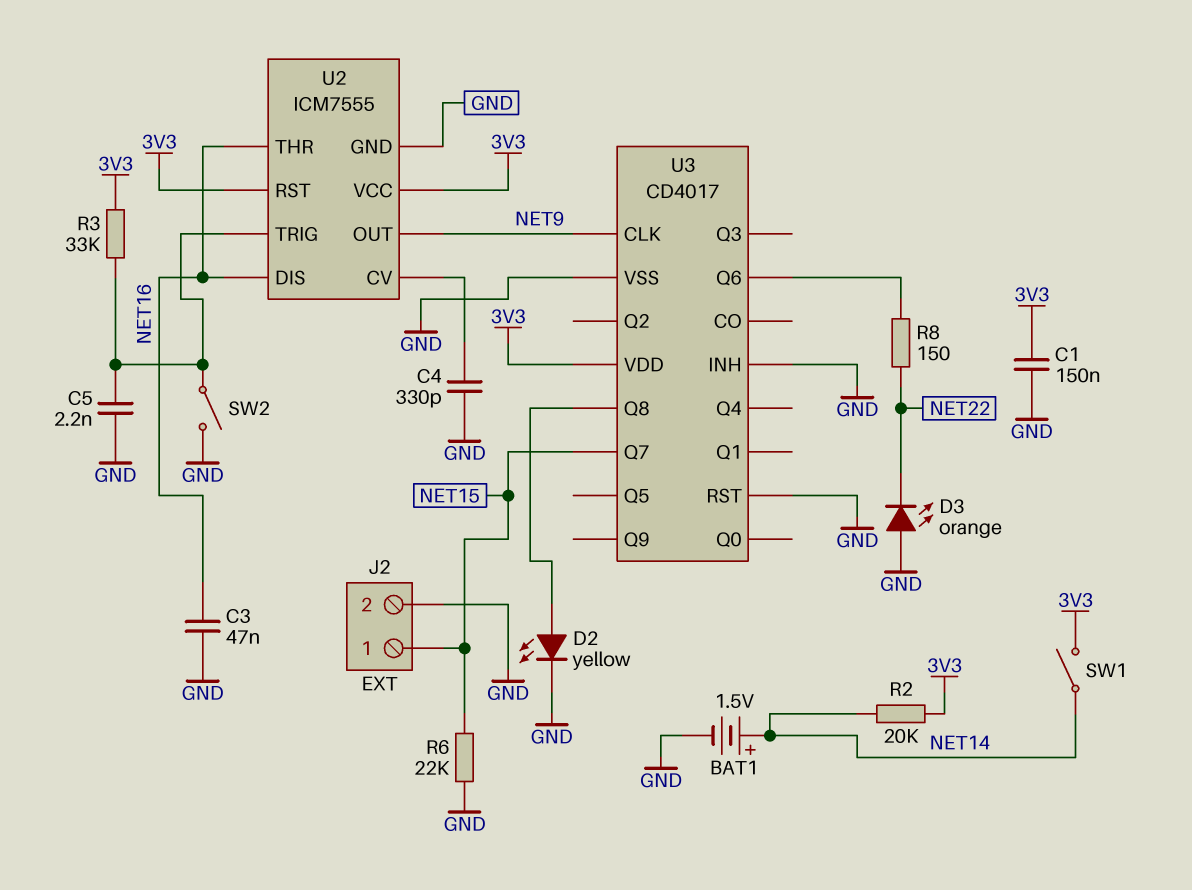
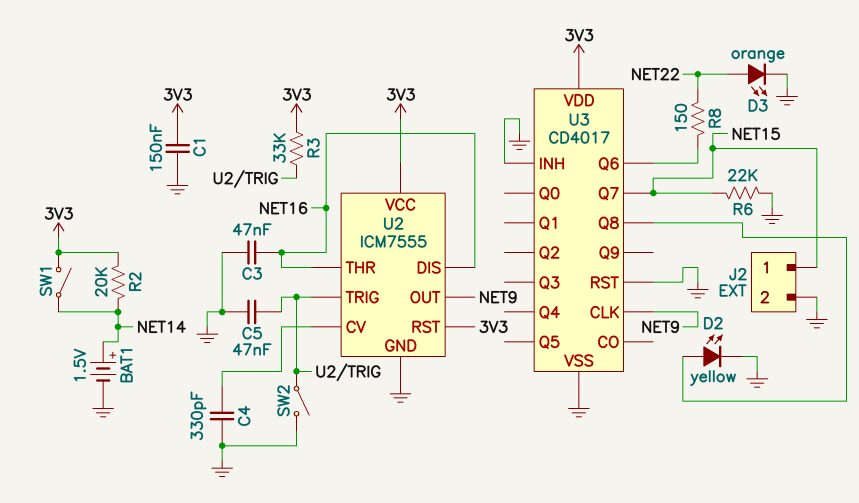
C5: 2.2nF (GND, U2/TRIG) -> 47nF (GND, U2/TRIG)
D3: LED orange (A GND, K NET22) -> LED orange (A NET22, K GND)

